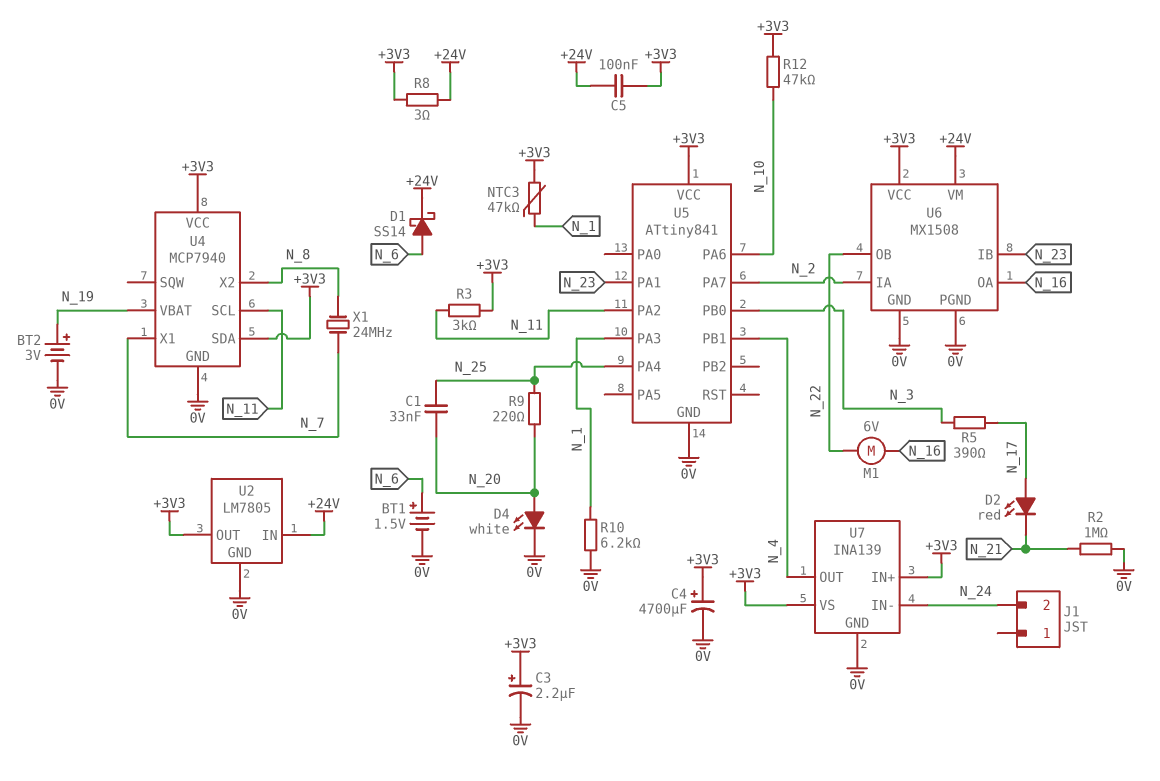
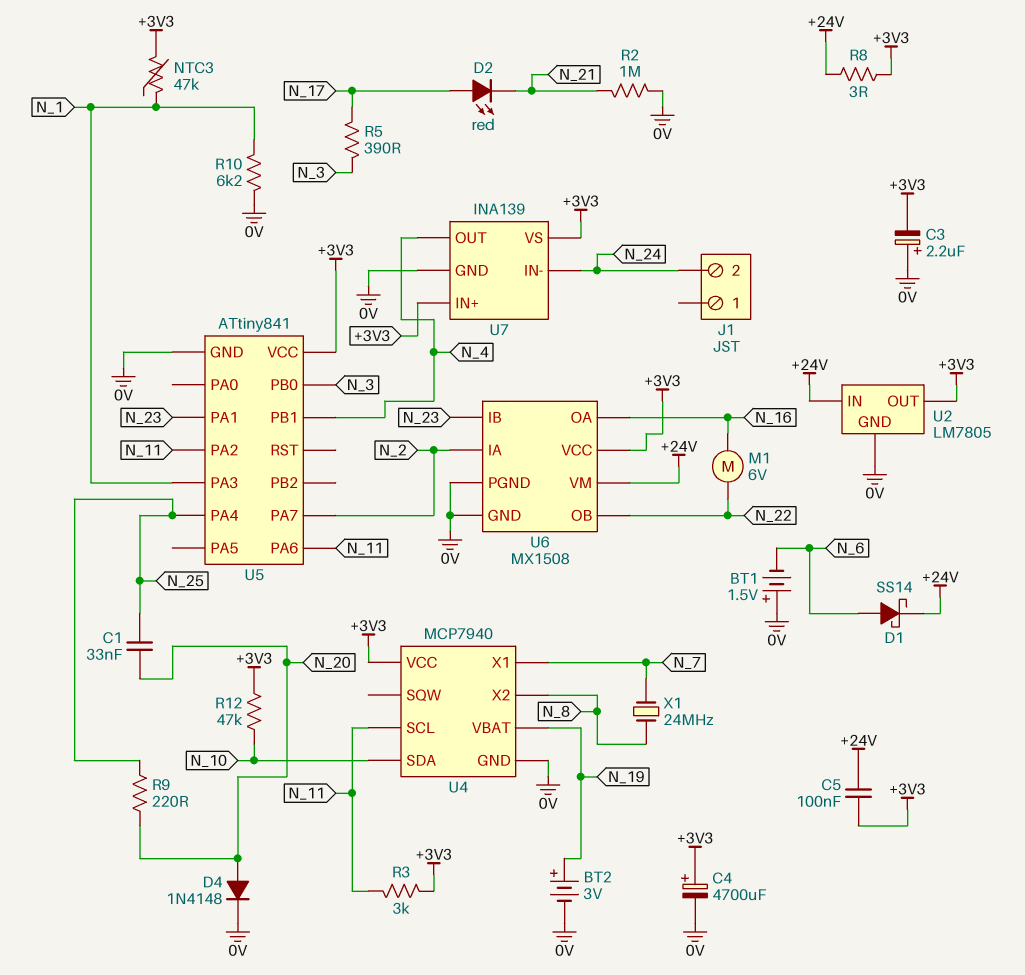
BT1: 1.5V (plus N_6, minus 0V) -> 1.5V (plus 0V, minus N_6)
C3: 2.2uF (plus +3V3, minus 0V) -> 2.2uF (plus 0V, minus +3V3)
D4: LED white (A N_20, K 0V) -> diode 1N4148 (A N_20, K 0V)
U4 pin SDA: +3V3 -> N_10
U5 pin PA6: N_10 -> N_11

